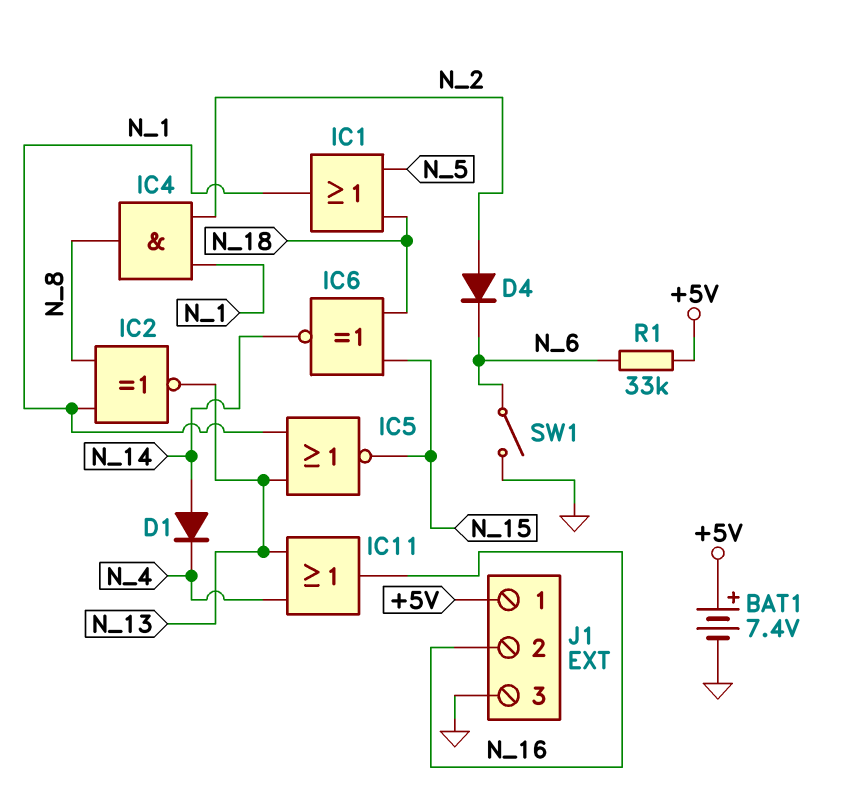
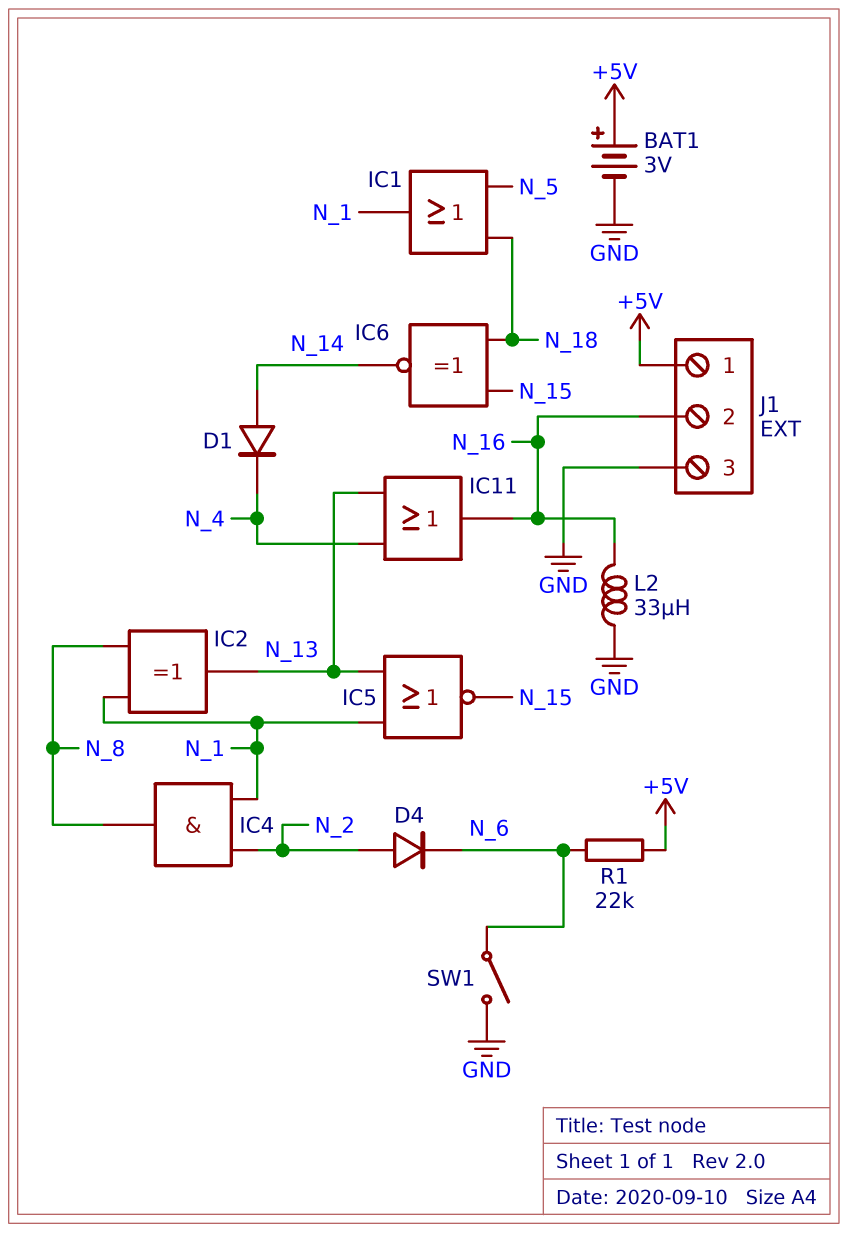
BAT1: 7.4V (plus +5V, minus GND) -> 3V (plus +5V, minus GND)
IC2: XNOR (in N_1, in N_8, out N_13) -> XOR (in N_1, in N_8, out N_13)
L2: none -> 33uH (GND, N_16)
R1: 33k (+5V, N_6) -> 22k (+5V, N_6)

